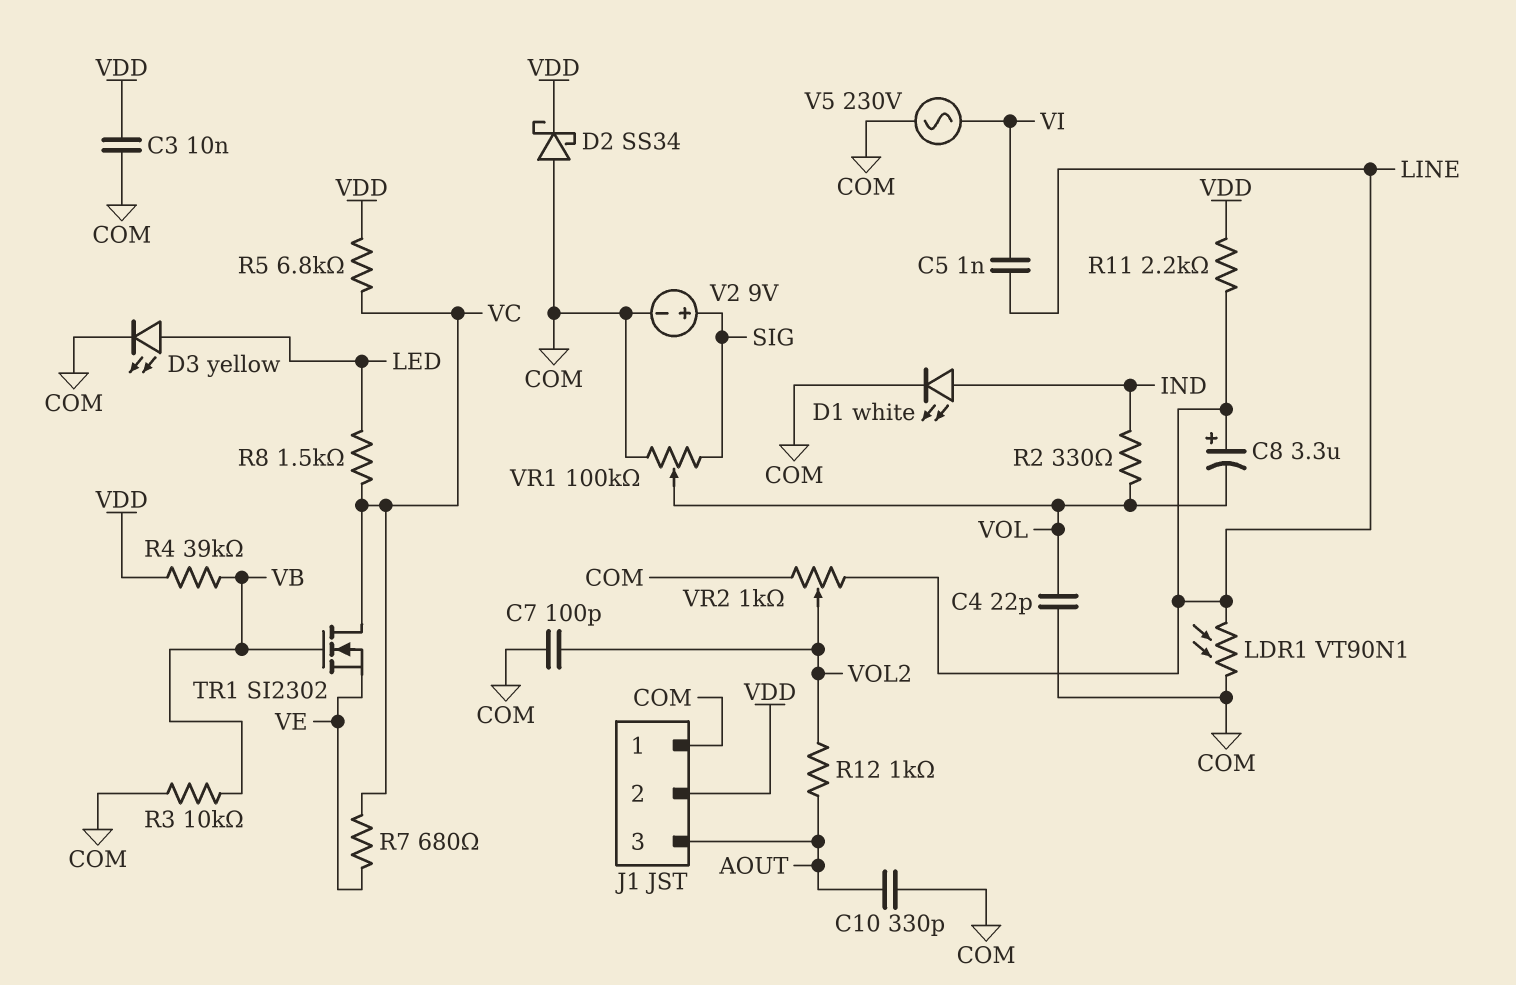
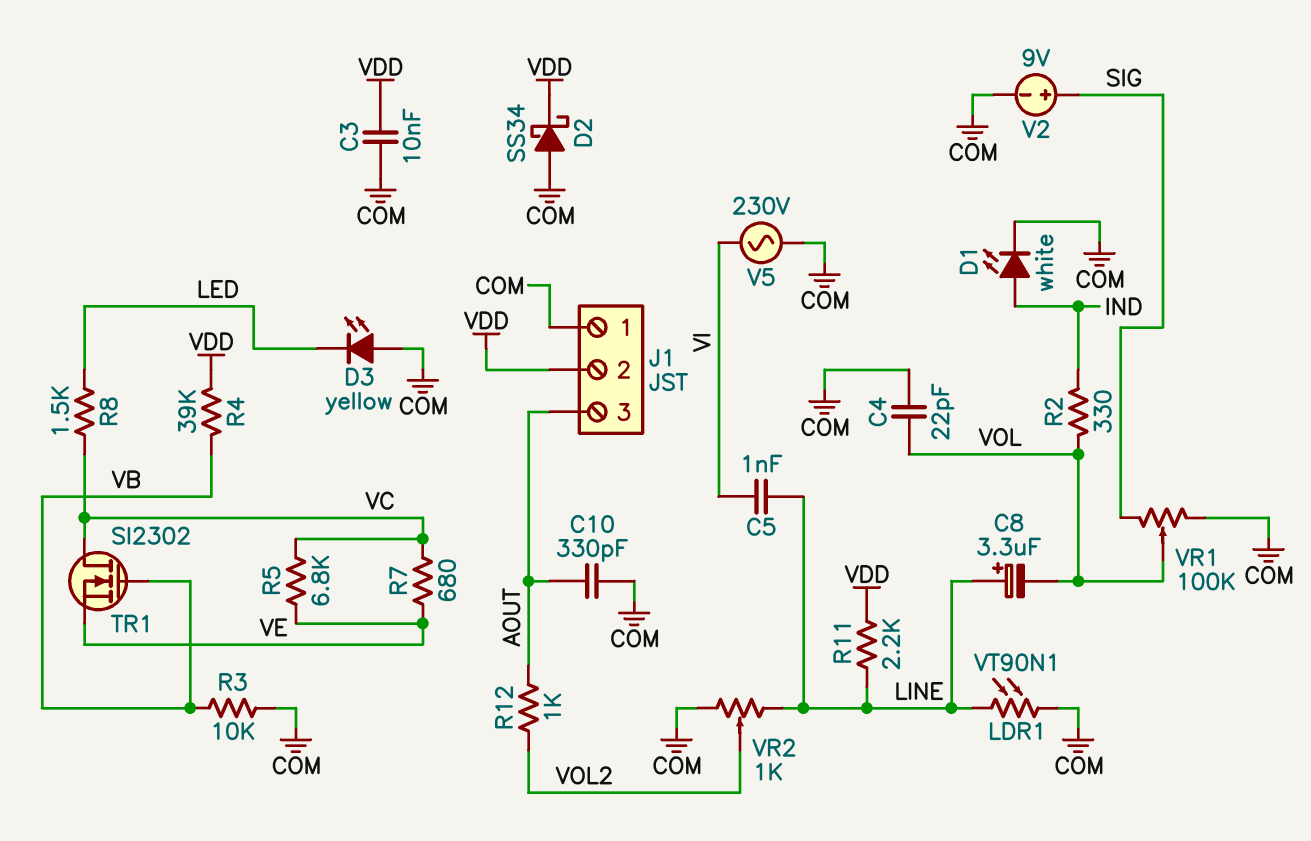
C7: 100pF (COM, VOL2) -> none
D3: LED yellow (A LED, K COM) -> LED yellow (A COM, K LED)
R5: 6.8k (VC, VDD) -> 6.8k (VC, VE)

